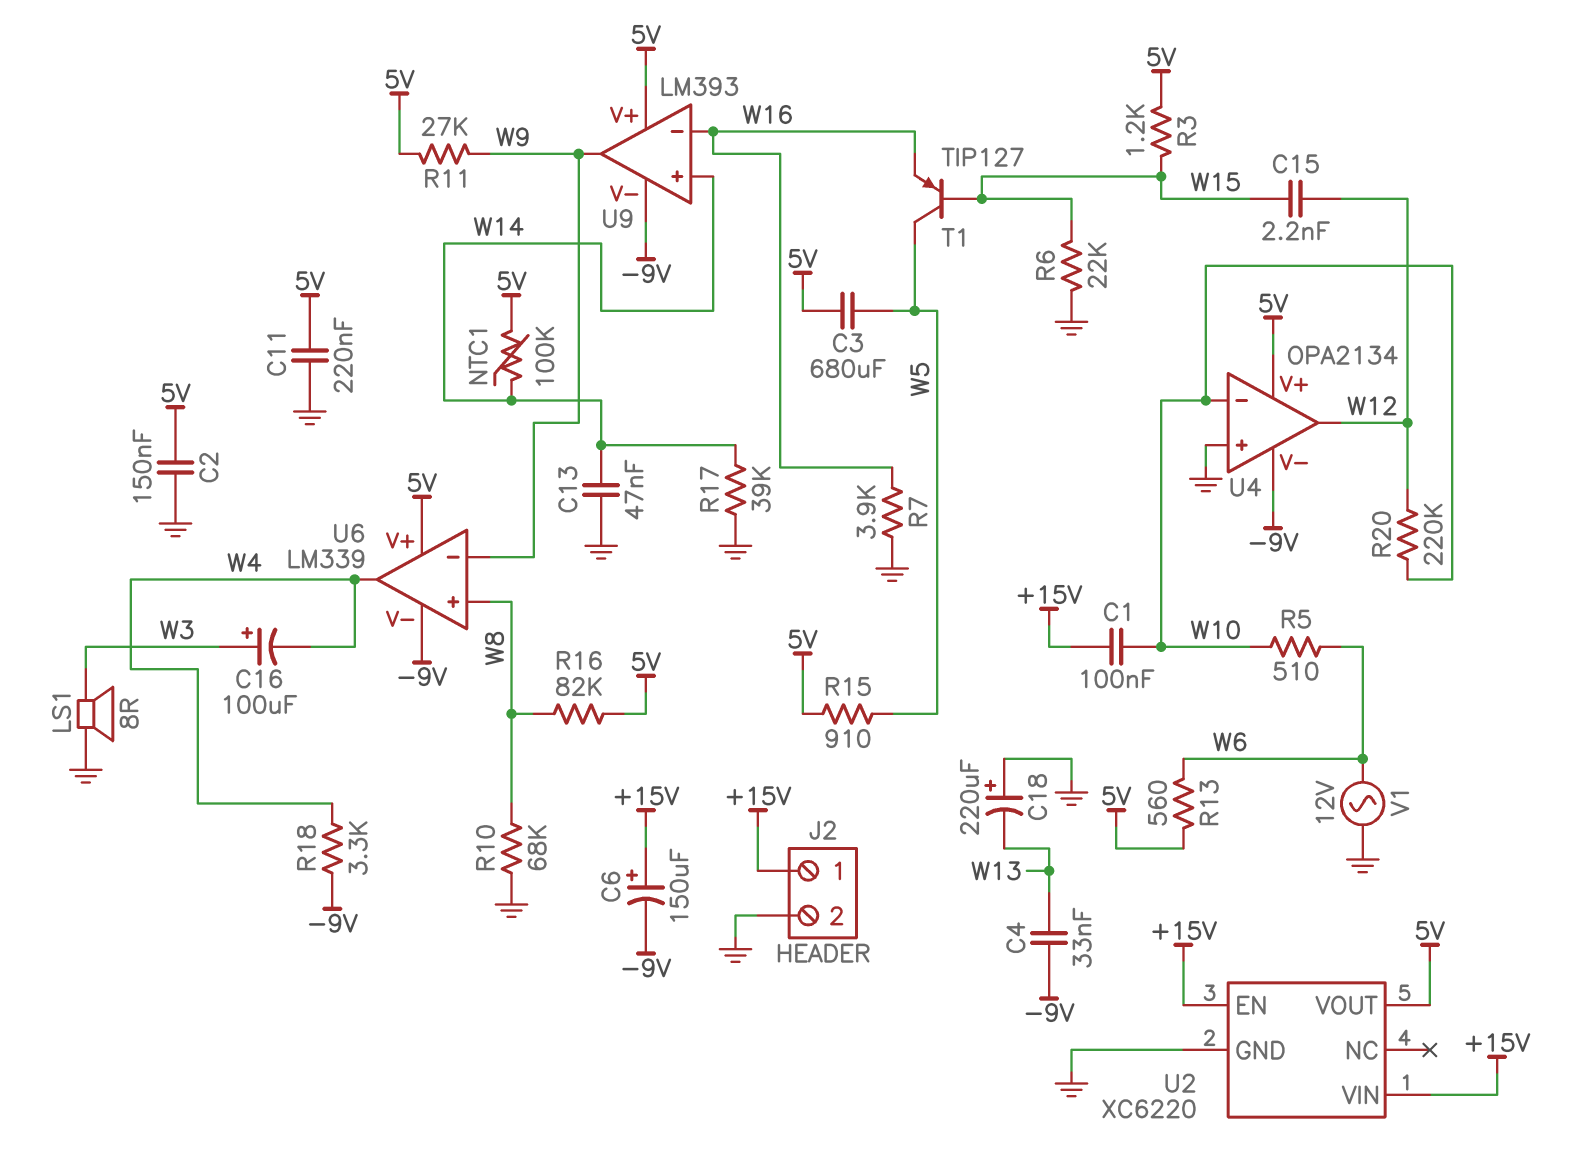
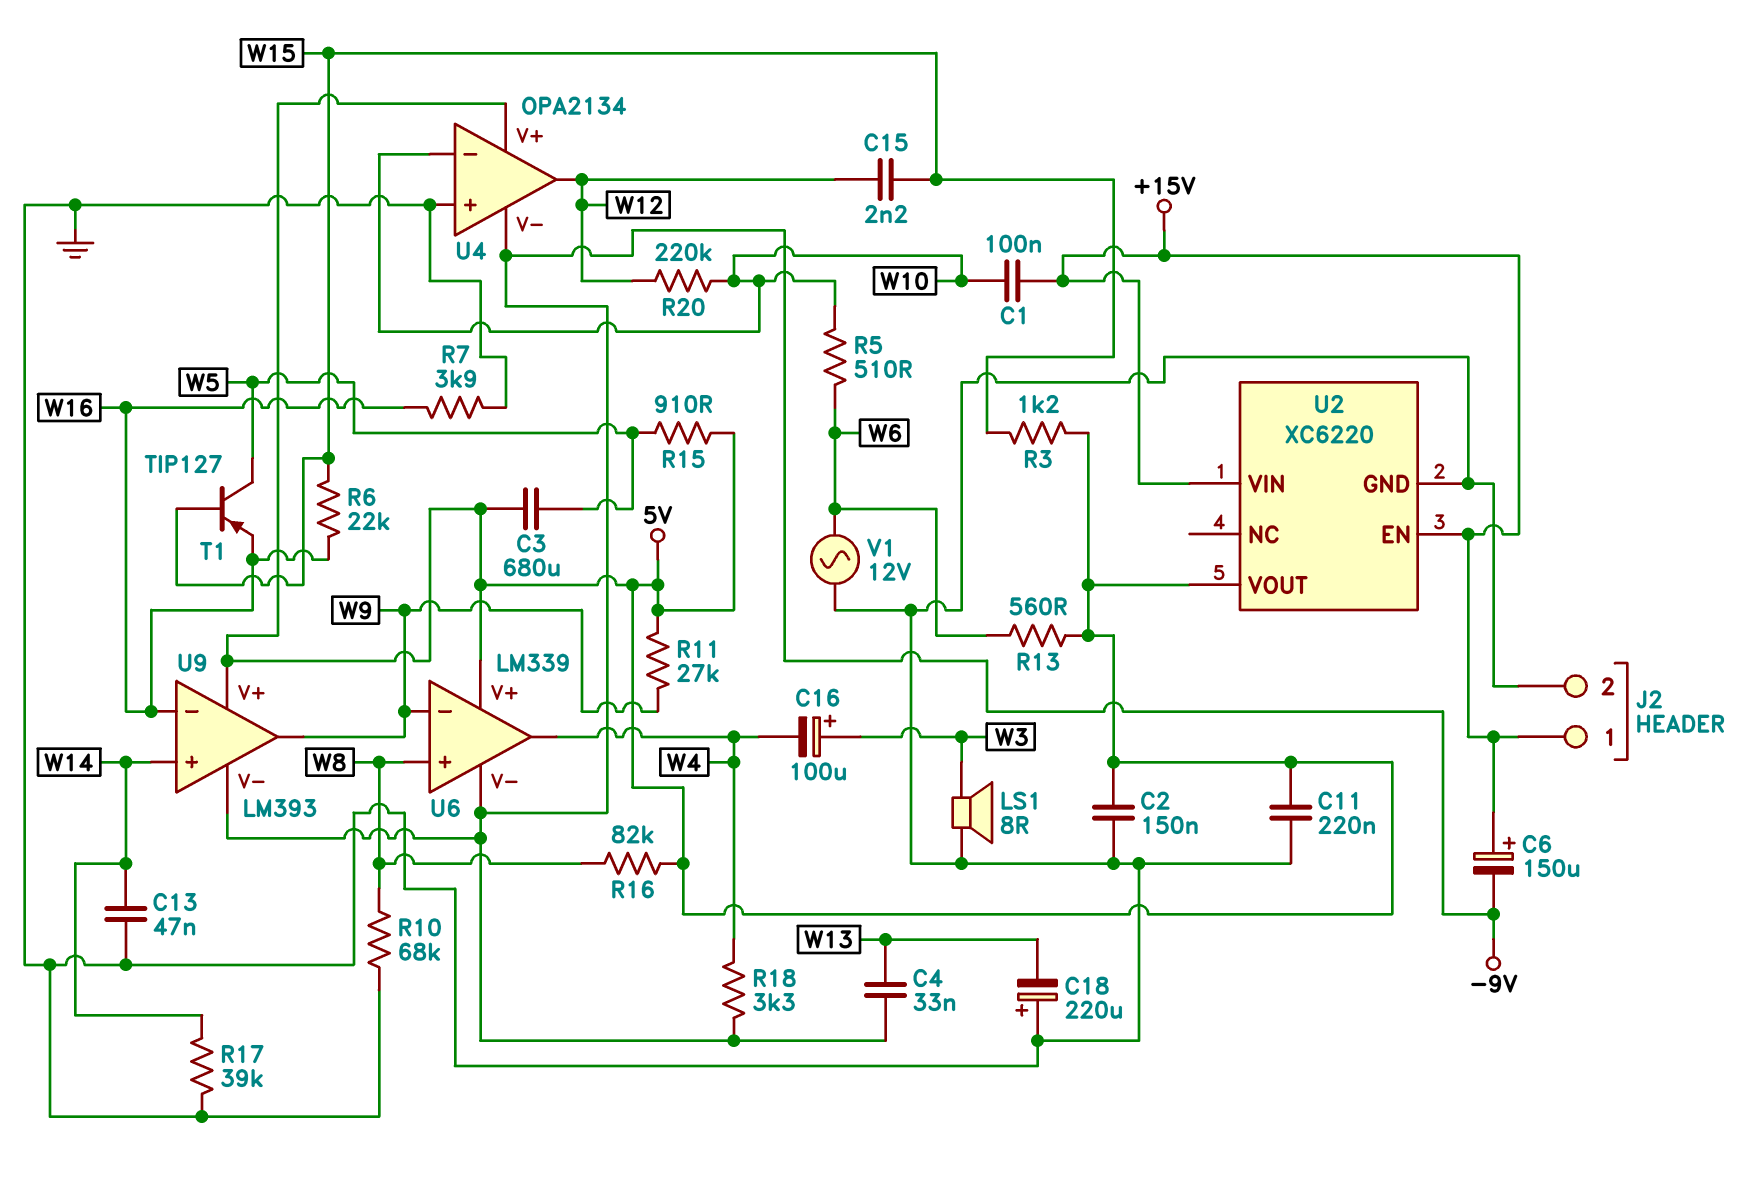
NTC1: 100k (5V, W14) -> none
R6: 22k (GND, W15) -> 22k (W15, W16)

